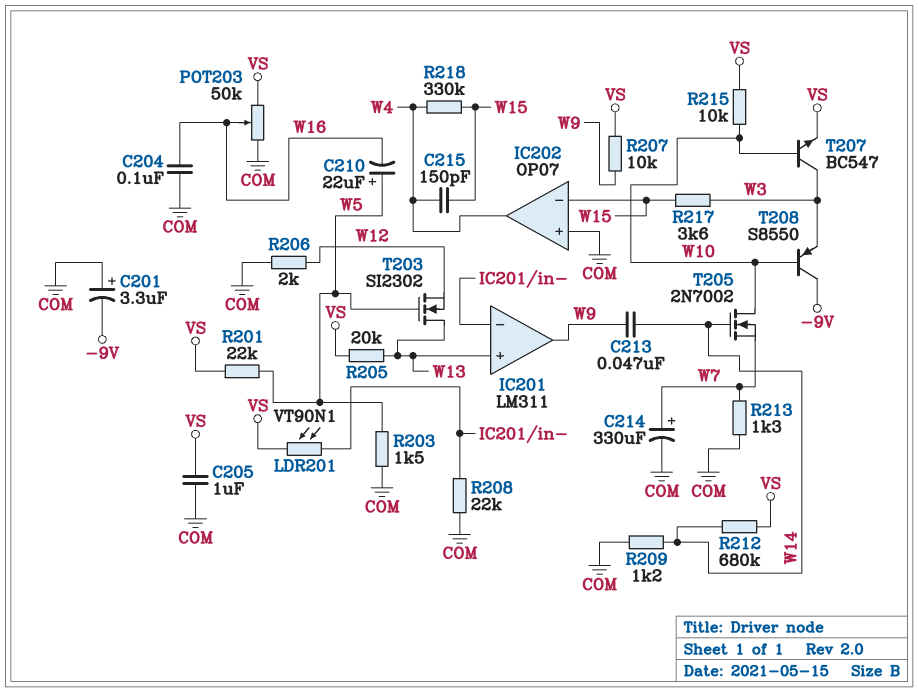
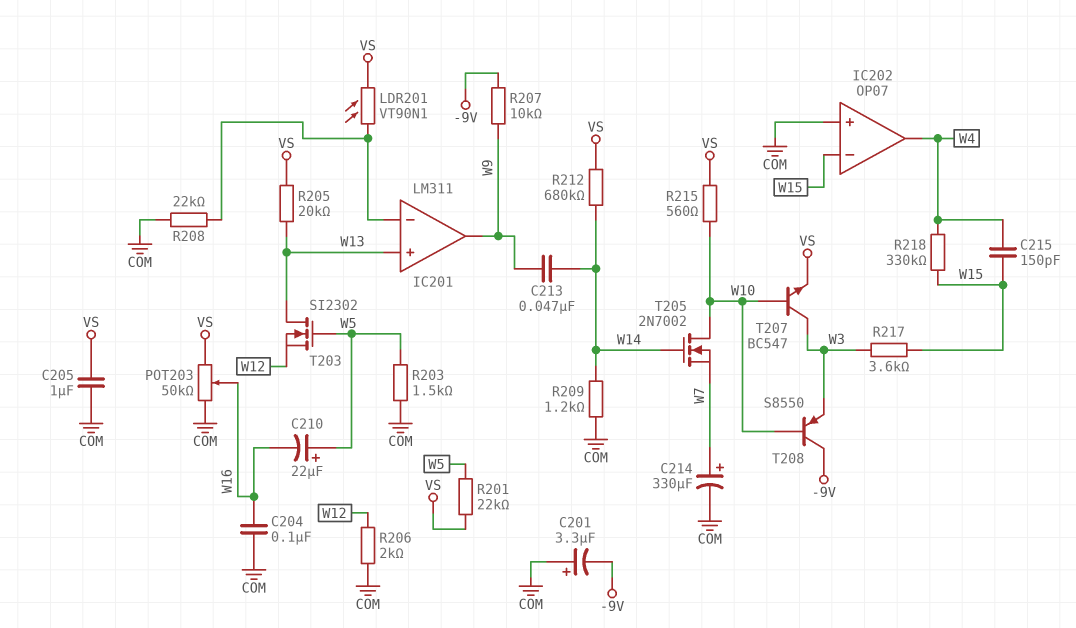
R207: 10k (VS, W9) -> 10k (-9V, W9)
R213: 1.3k (COM, W7) -> none
R215: 10k (VS, W10) -> 560 (VS, W10)

